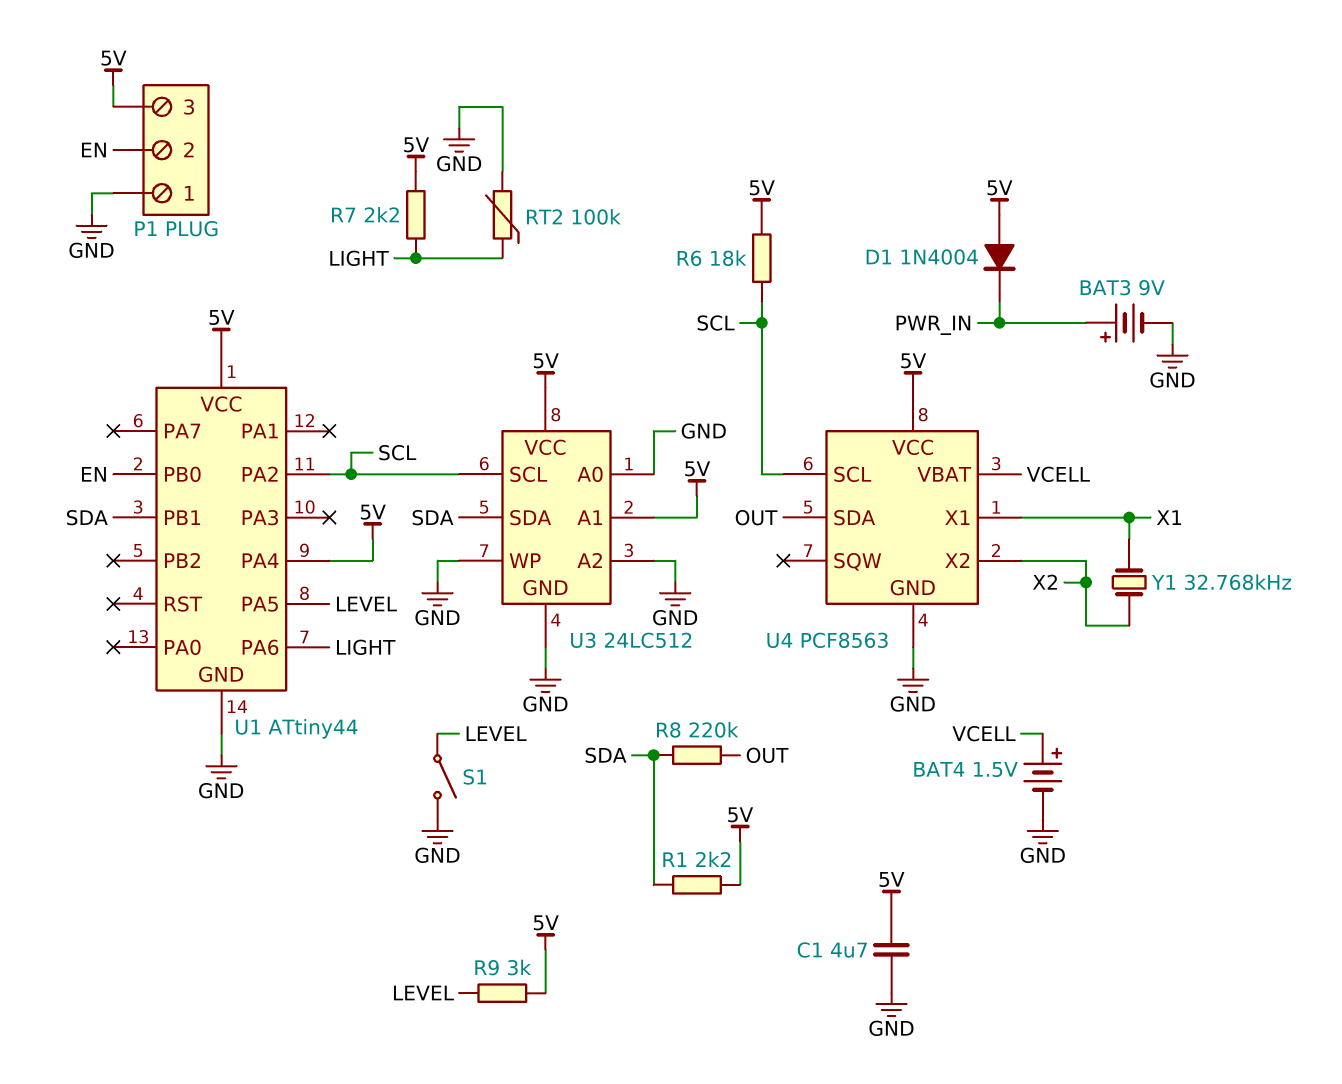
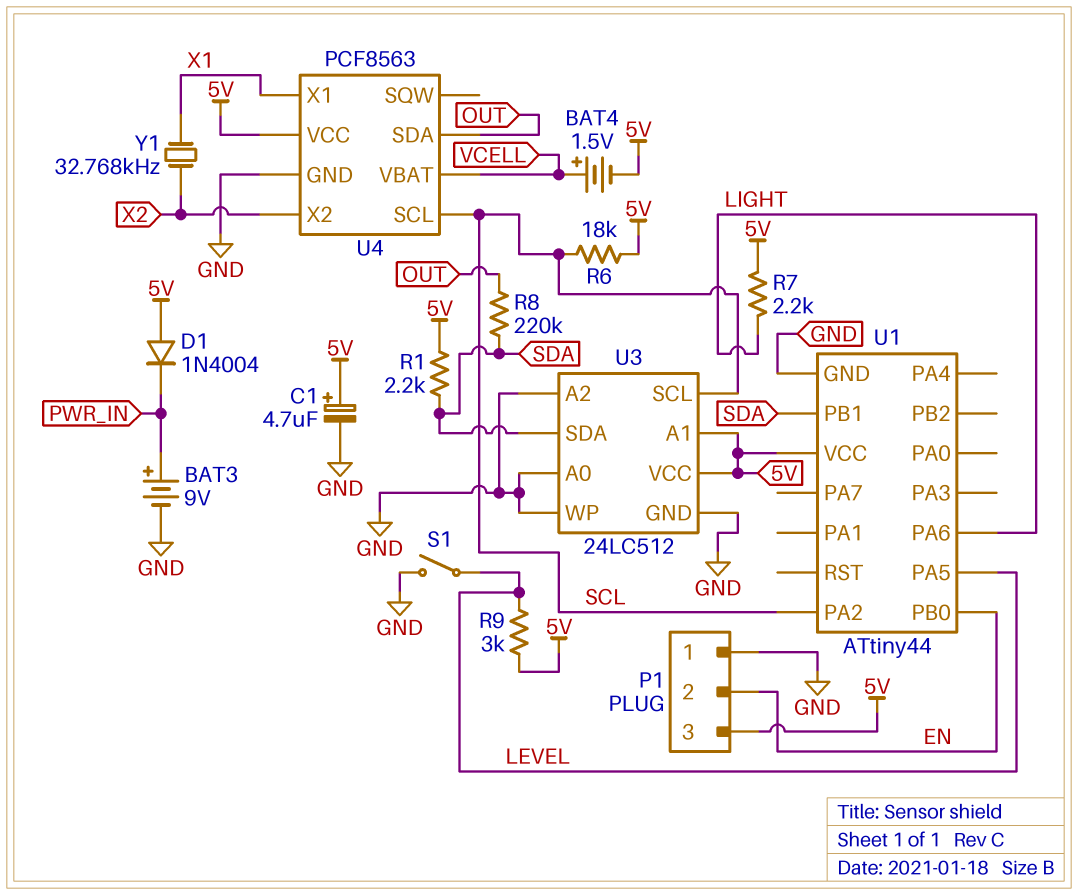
BAT4: 1.5V (plus VCELL, minus GND) -> 1.5V (plus VCELL, minus 5V)
C1: 4.7uF (5V, GND) -> 4.7uF (plus 5V, minus GND)
RT2: 100k (GND, LIGHT) -> none
U1 pin PA4: 5V -> none

